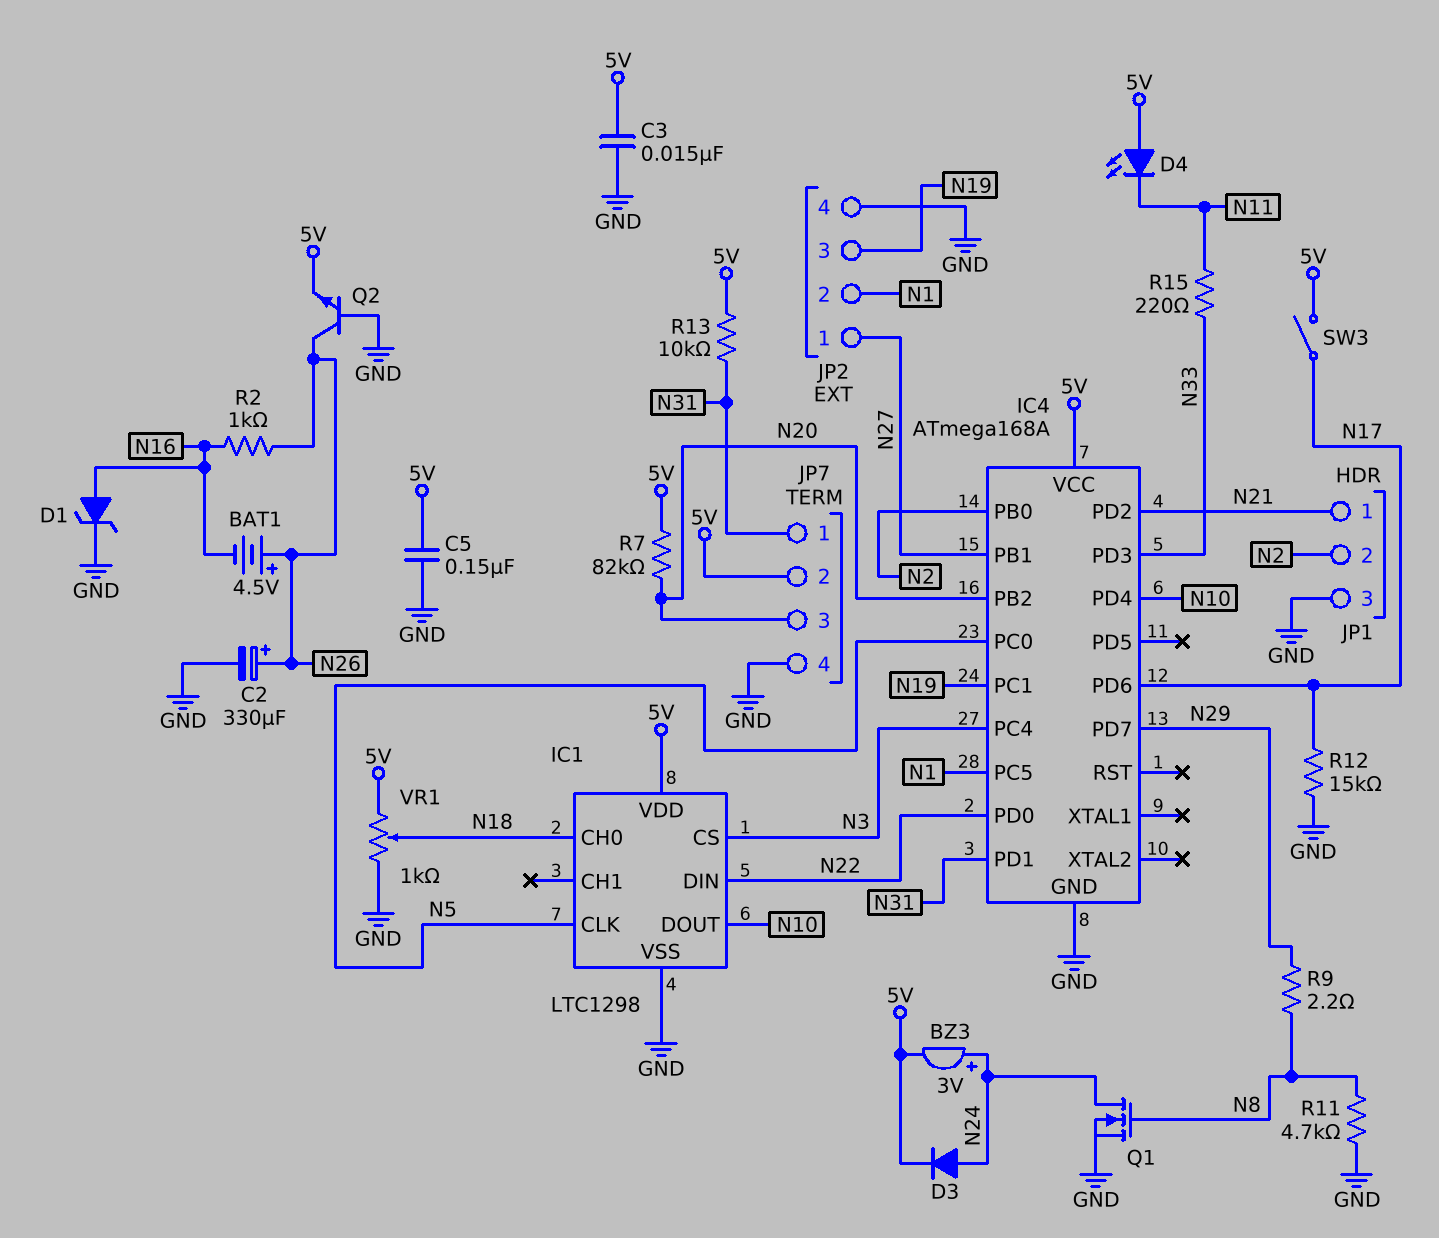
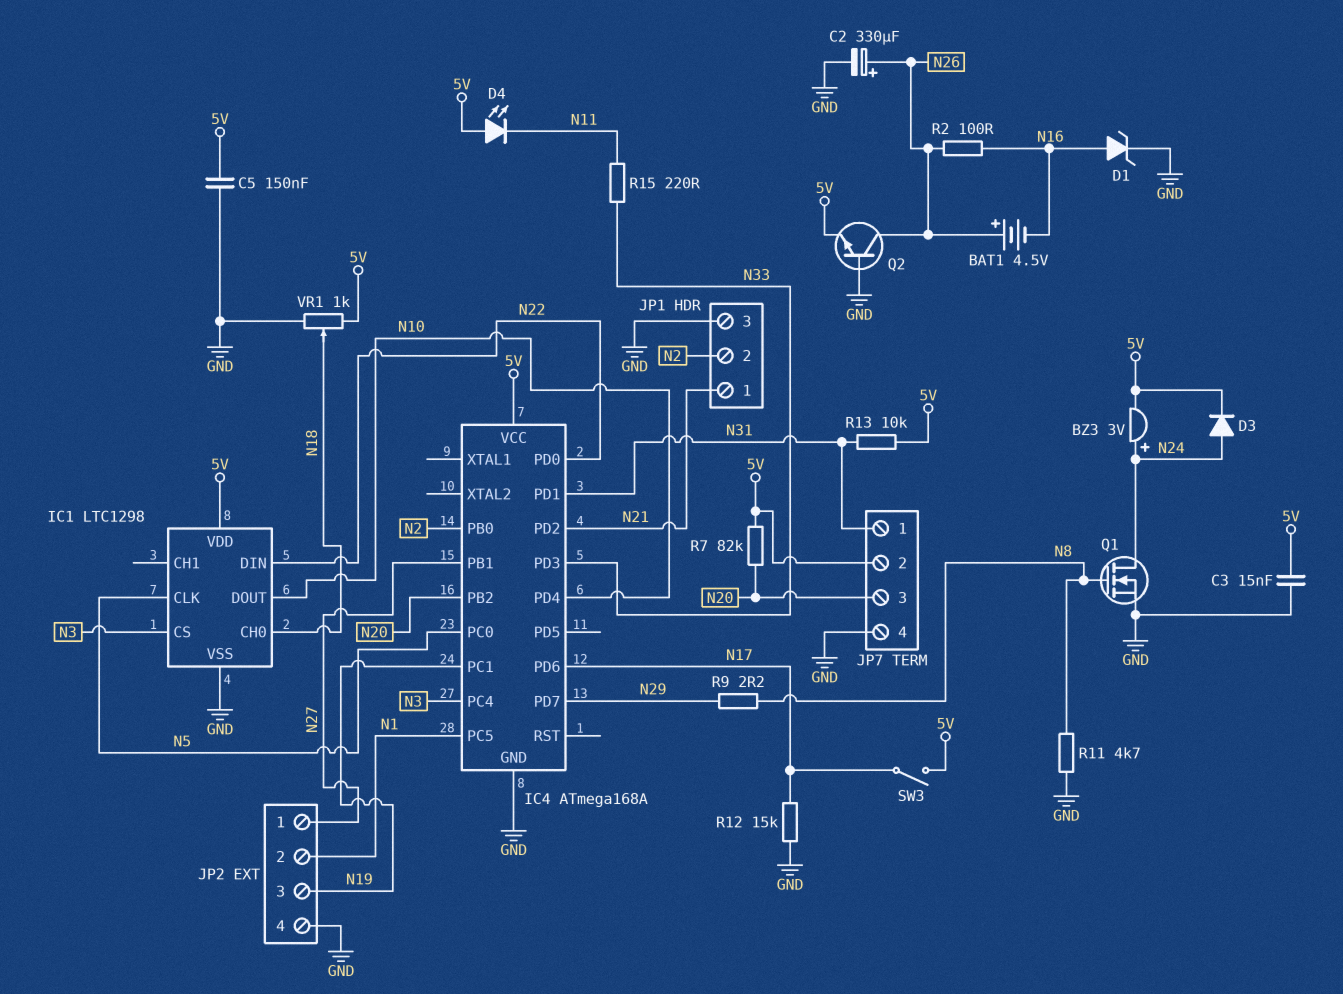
R2: 1k (N16, N26) -> 100 (N16, N26)

